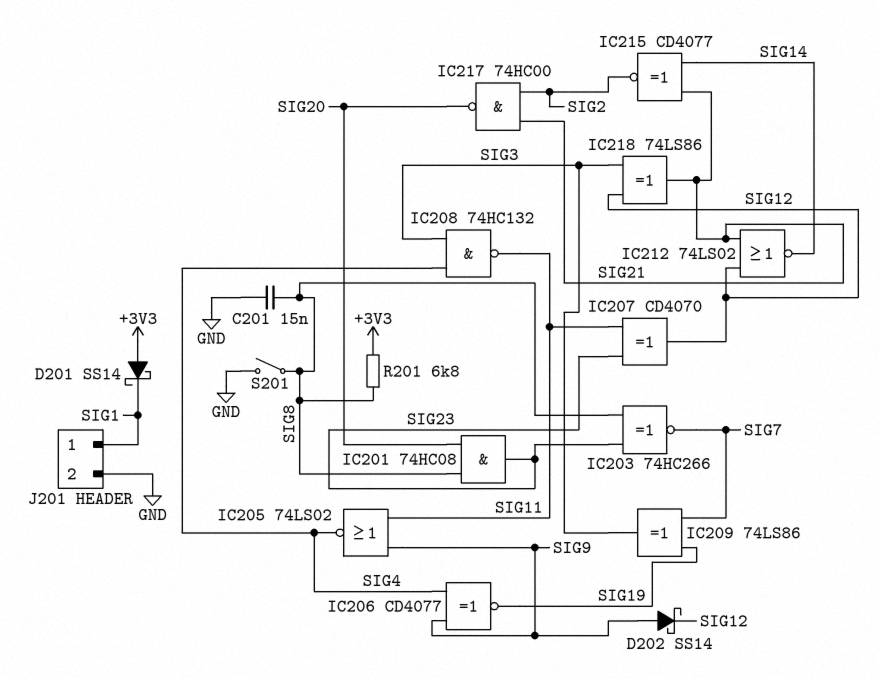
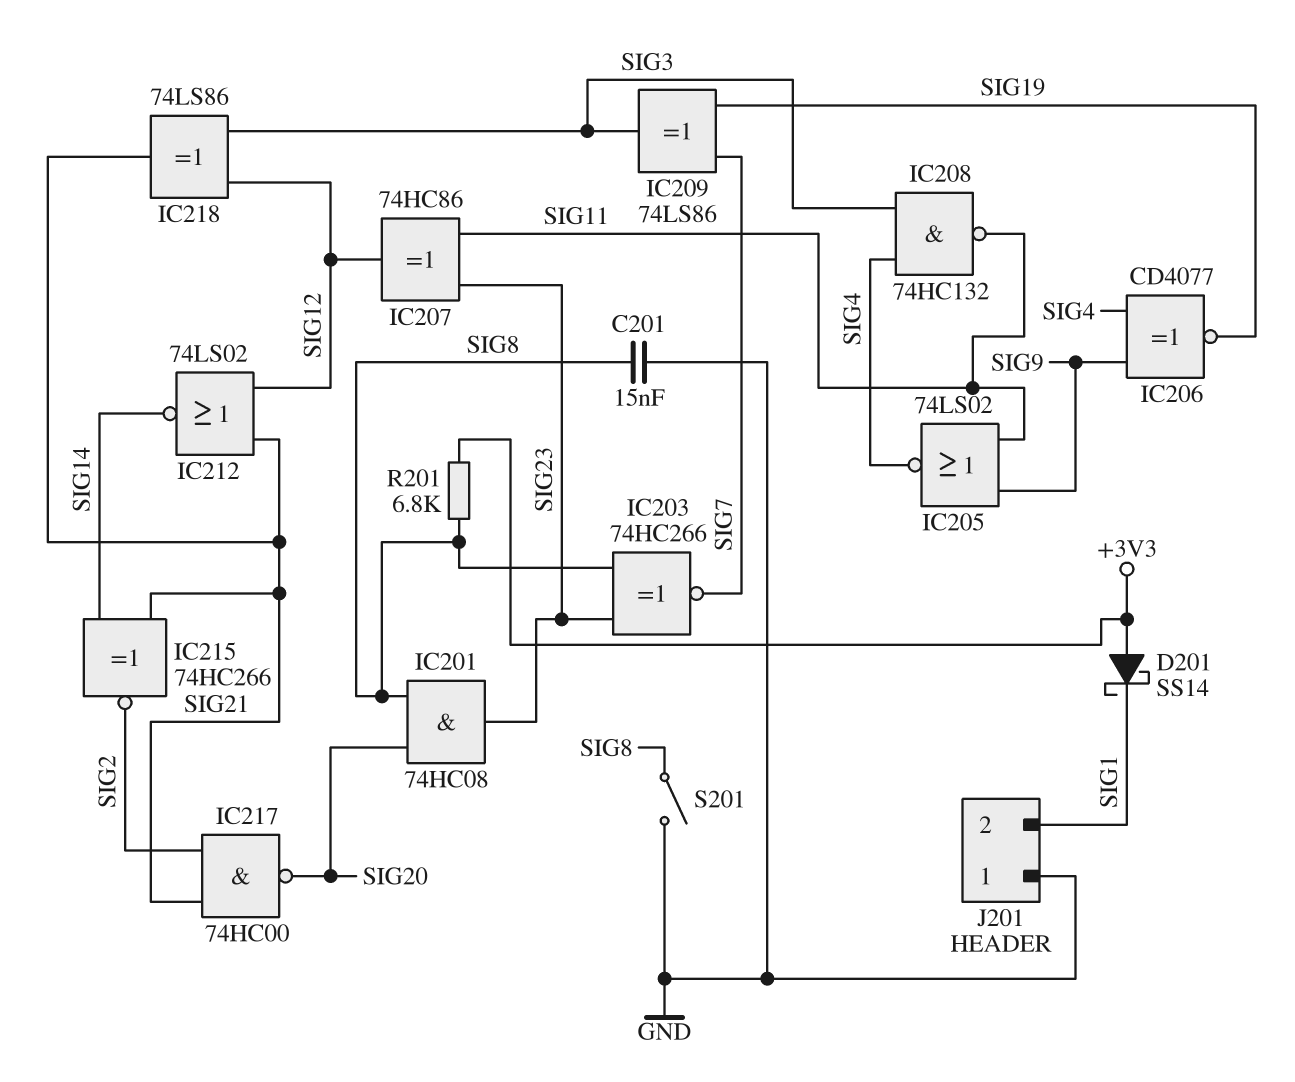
D202: schottky SS14 (A SIG9, K SIG12) -> none
IC207: XOR CD4070 (in SIG11, in SIG23, out SIG12) -> XOR 74HC86 (in SIG11, in SIG23, out SIG12)
IC215: XNOR CD4077 (in SIG14, in SIG21, out SIG2) -> XNOR 74HC266 (in SIG14, in SIG21, out SIG2)
J201 pin 1: SIG1 -> GND
J201 pin 2: GND -> SIG1

